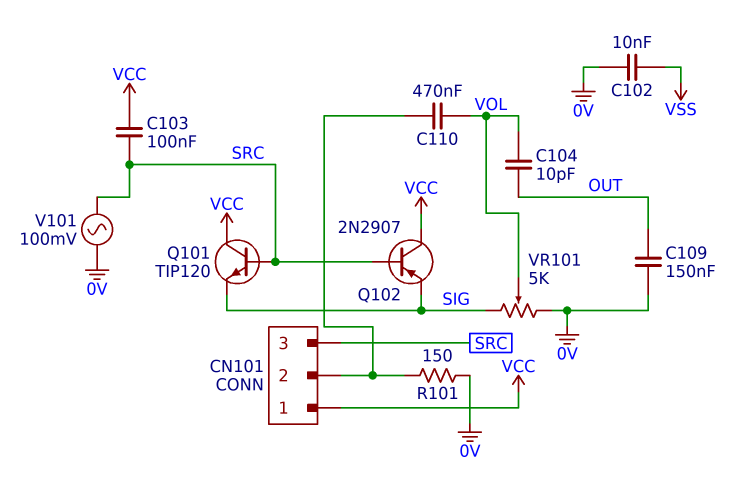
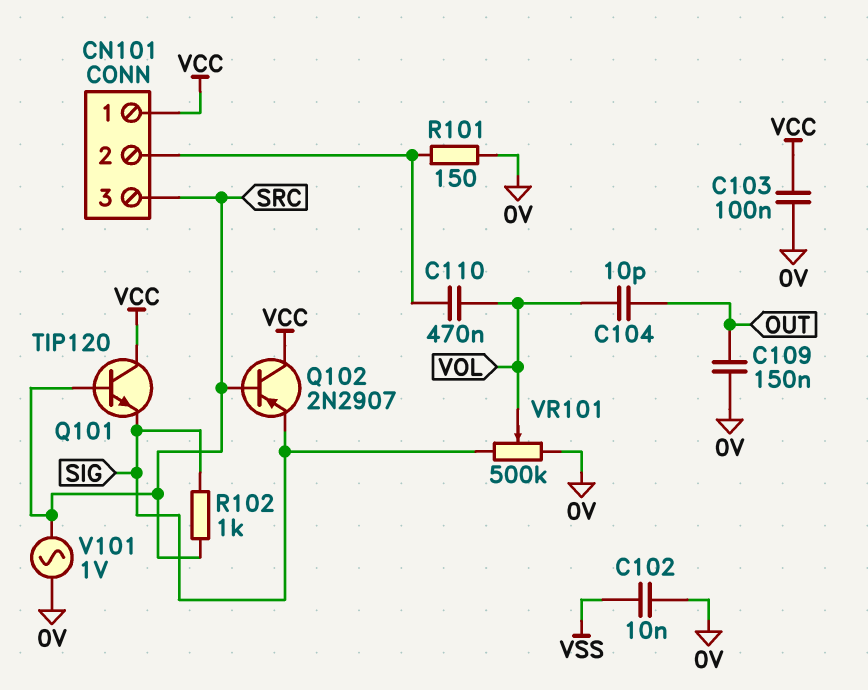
C103: 100nF (SRC, VCC) -> 100nF (0V, VCC)
R102: none -> 1k (SIG, SRC)
V101: AC 100mV (0V, SRC) -> AC 1V (0V, SRC)
VR101: 5k (0V, SIG, wiper VOL) -> 500k (0V, SIG, wiper VOL)

